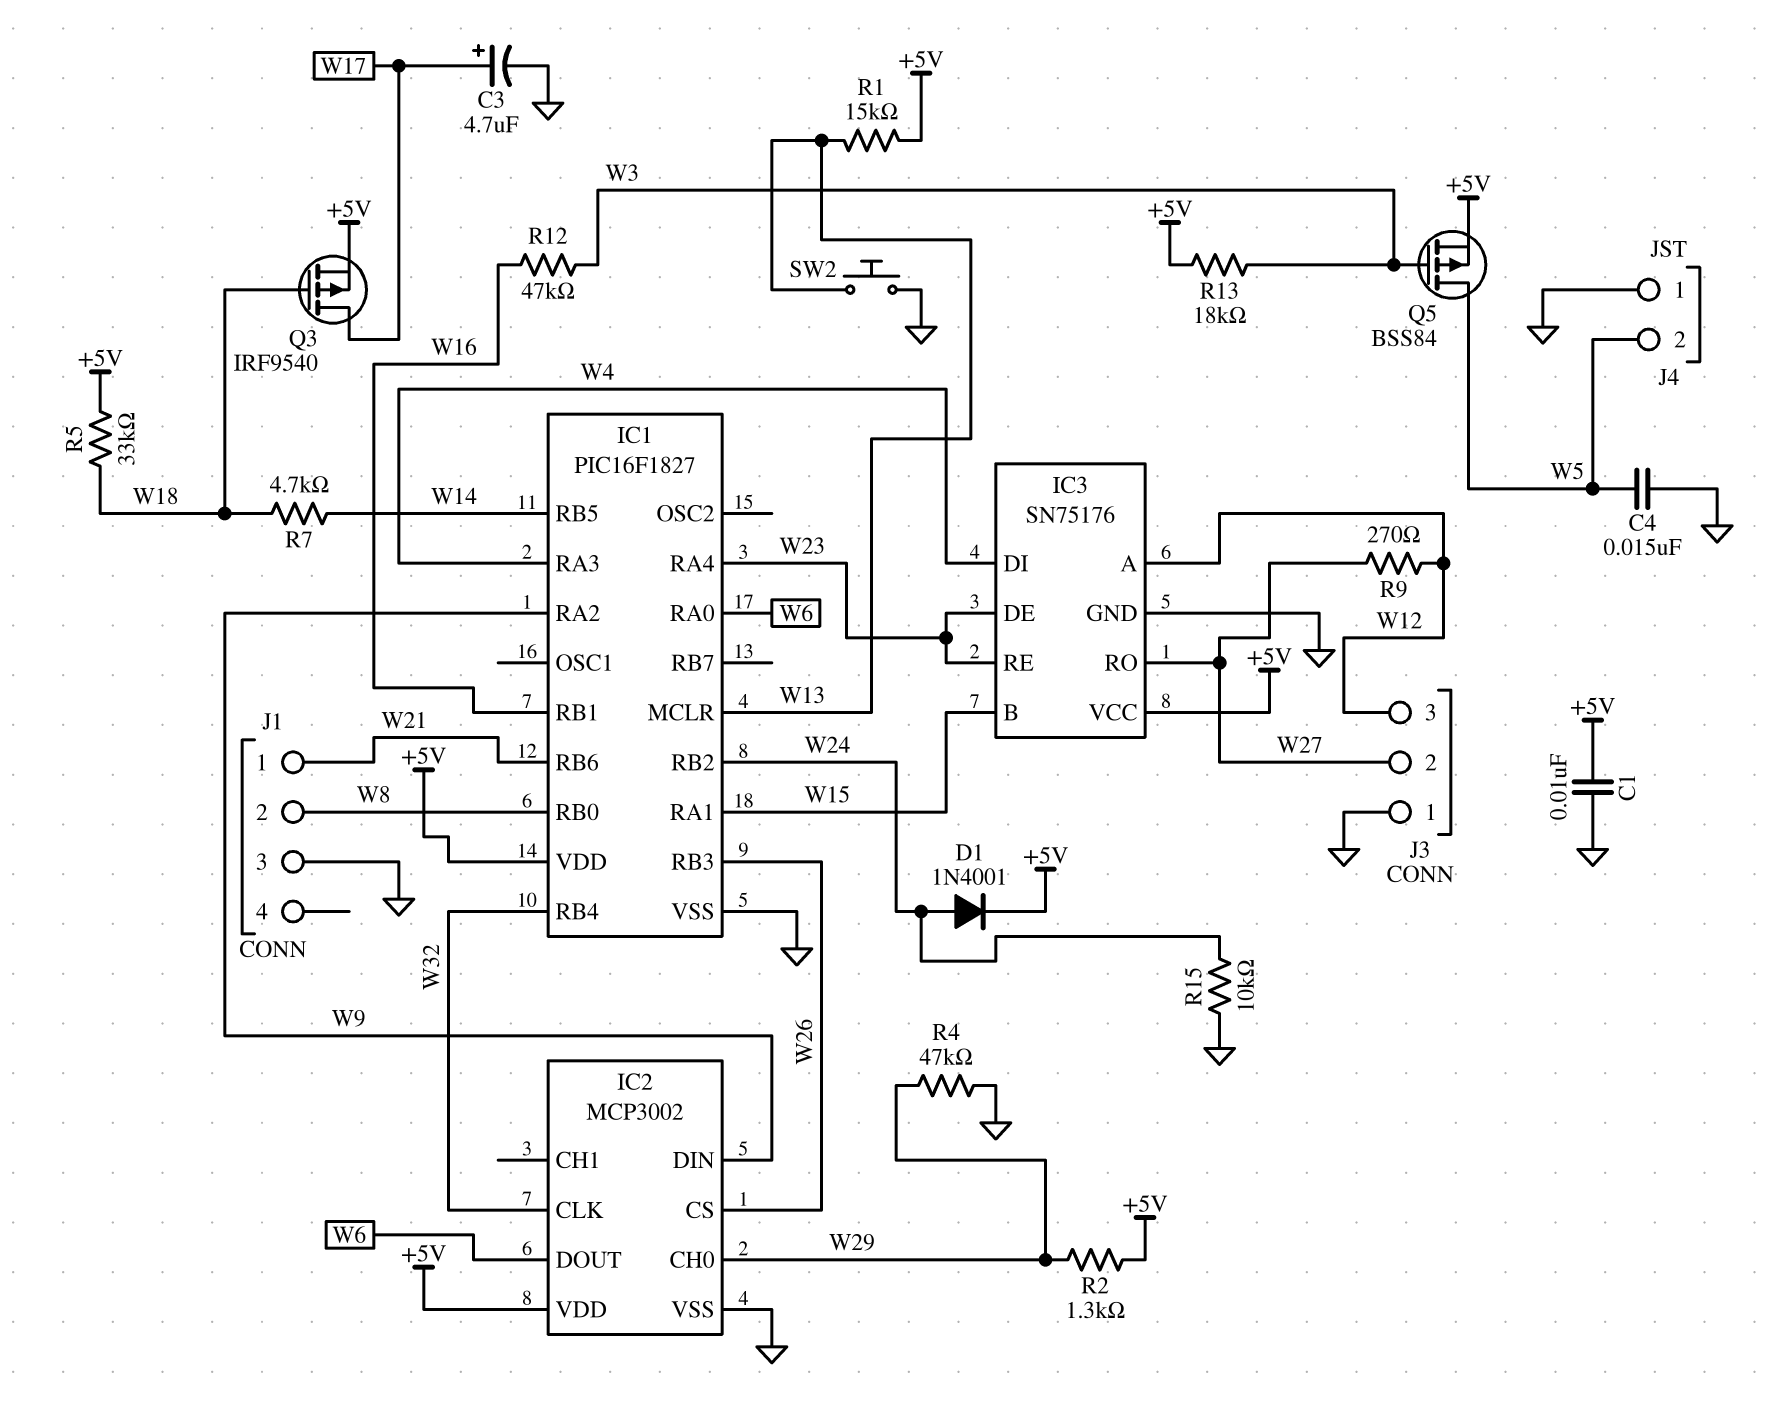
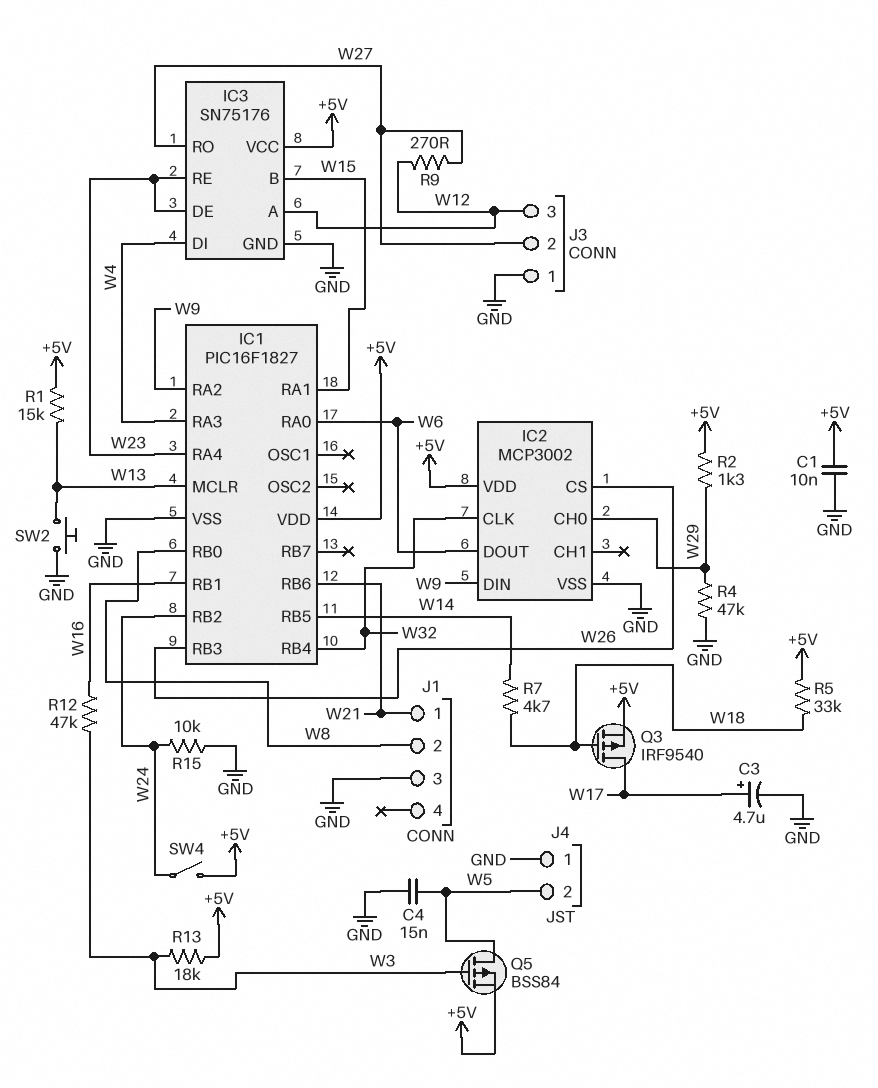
D1: diode 1N4001 (A W24, K +5V) -> none
SW4: none -> switch (+5V, W24)

